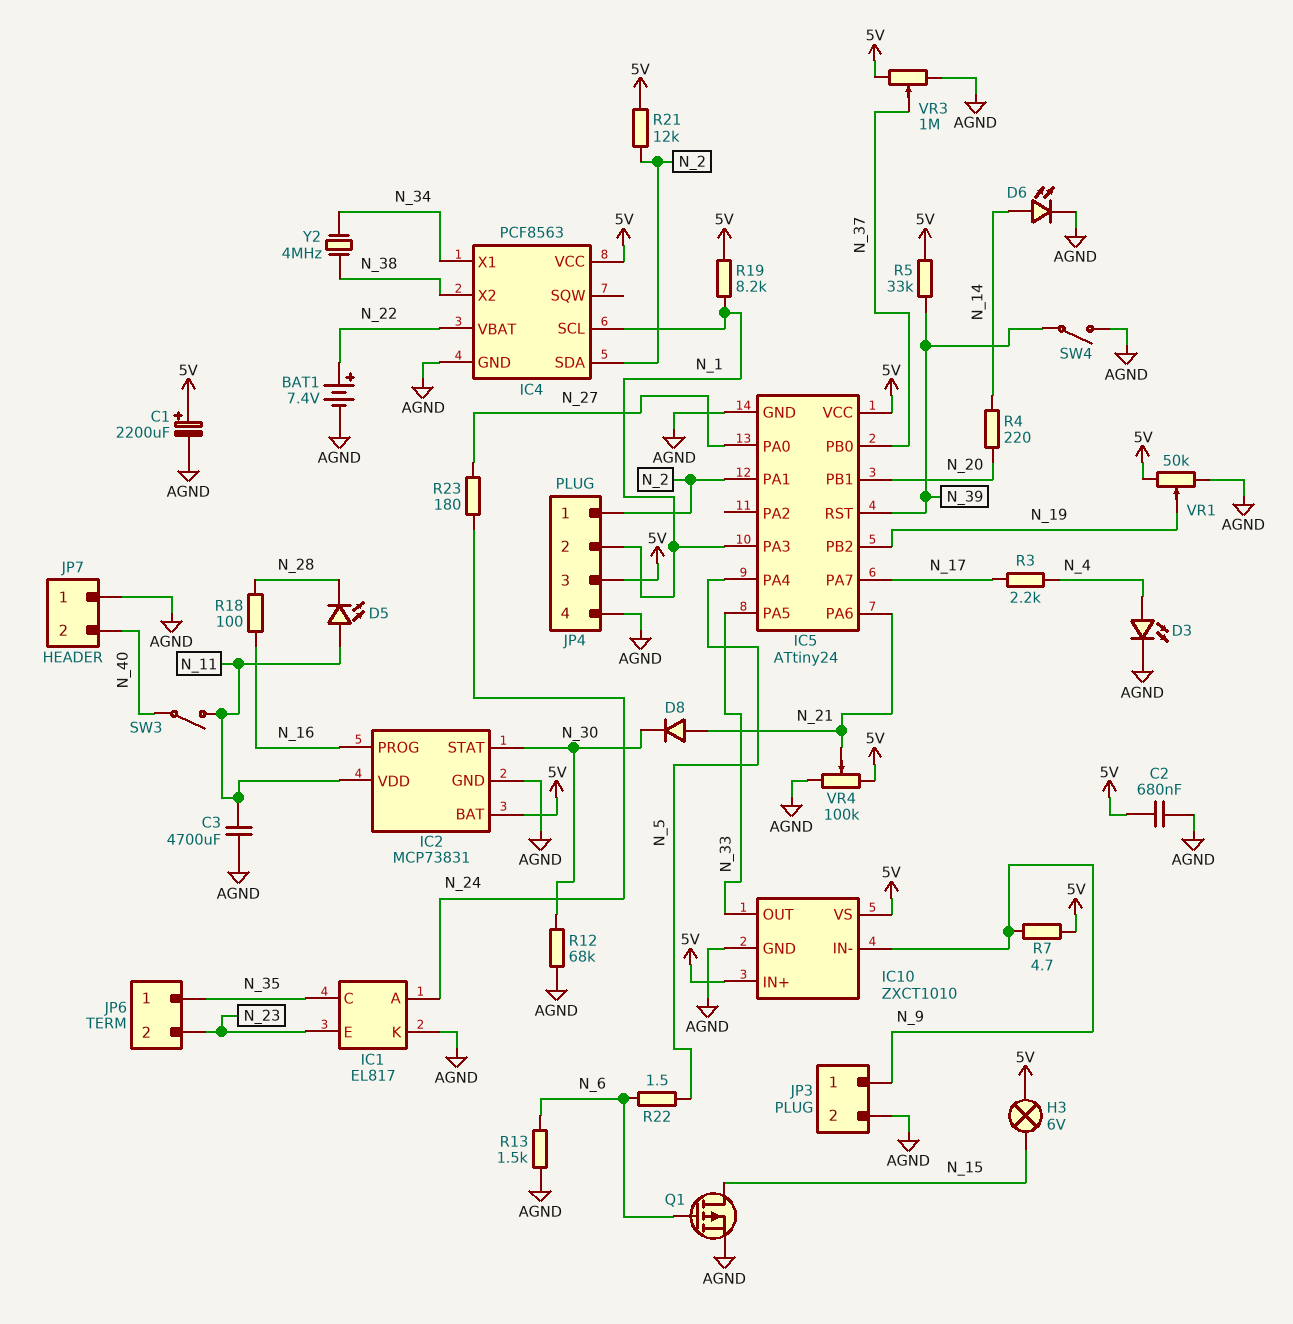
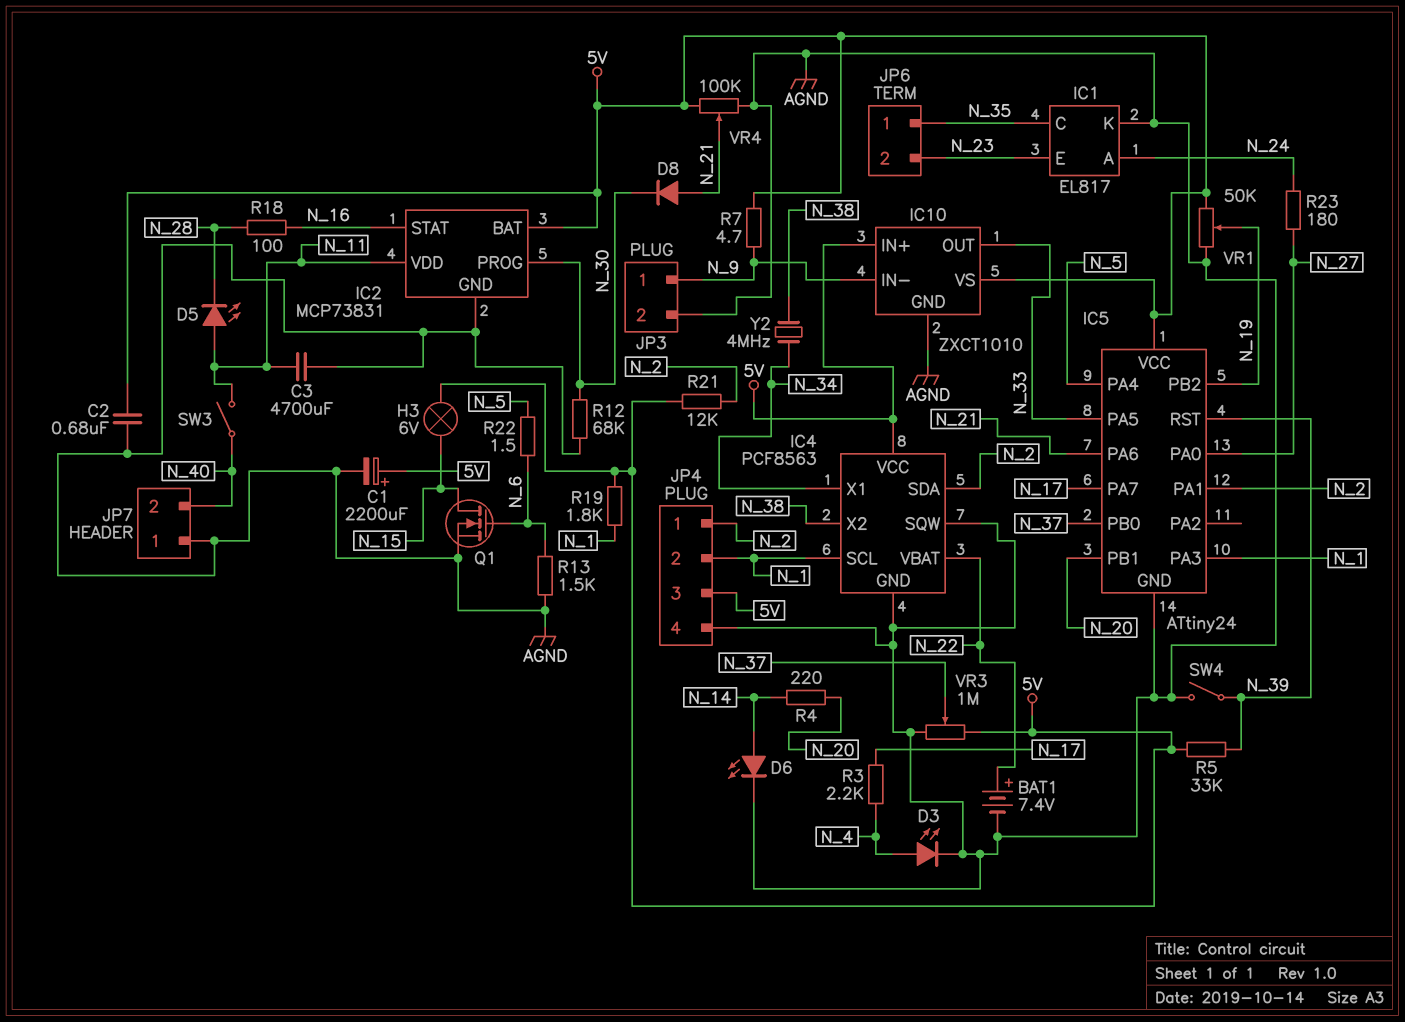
IC2 pin PROG: N_16 -> N_30
IC2 pin STAT: N_30 -> N_16
IC4 pin SQW: none -> AGND
Q1: PMOS (G N_6, D N_15, S AGND) -> NMOS (G N_6, D N_15, S AGND)
R19: 8.2k (5V, N_1) -> 1.8k (5V, N_1)

